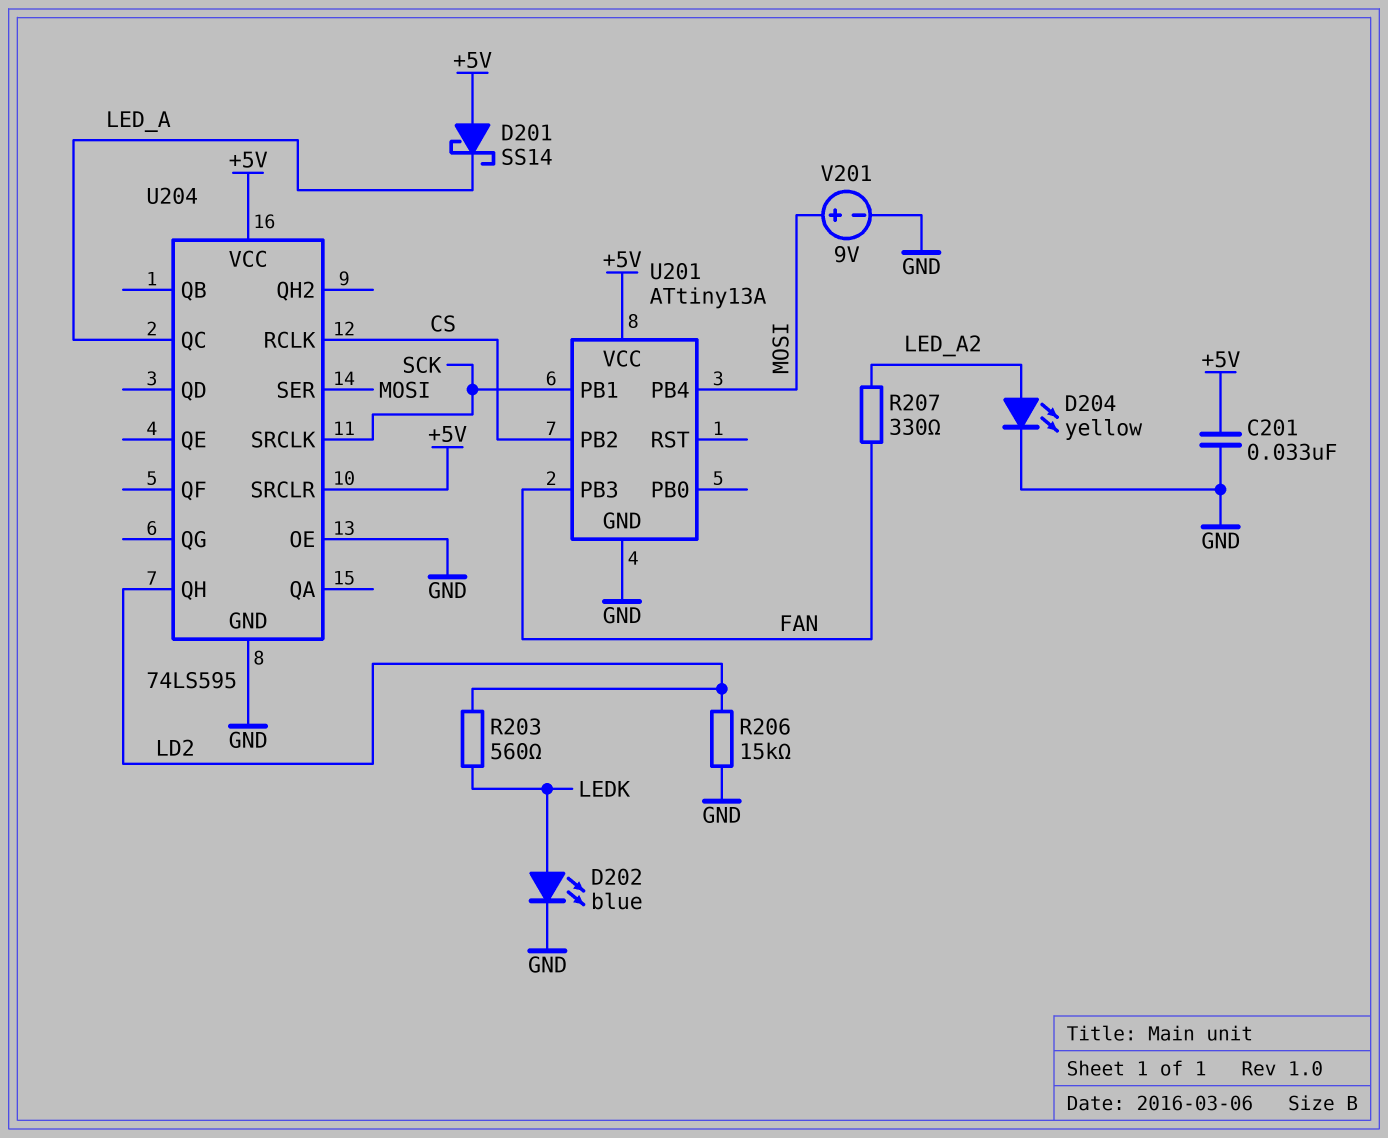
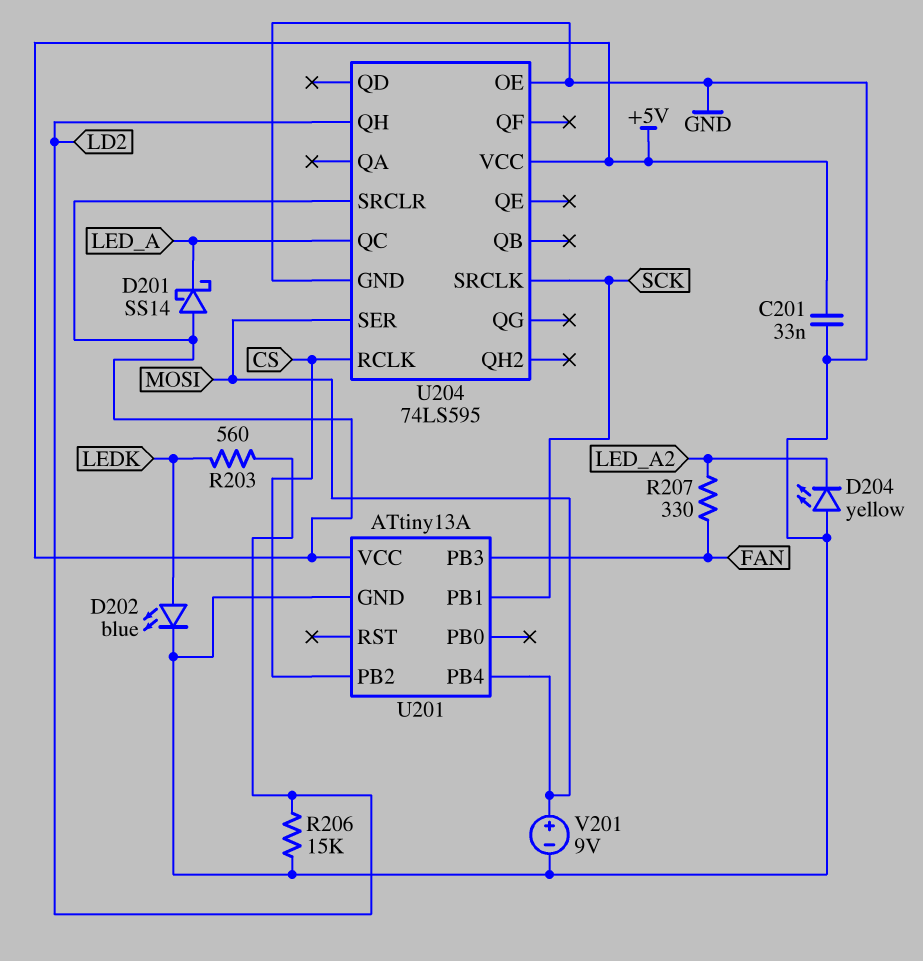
D204: LED yellow (A LED_A2, K GND) -> LED yellow (A GND, K LED_A2)

